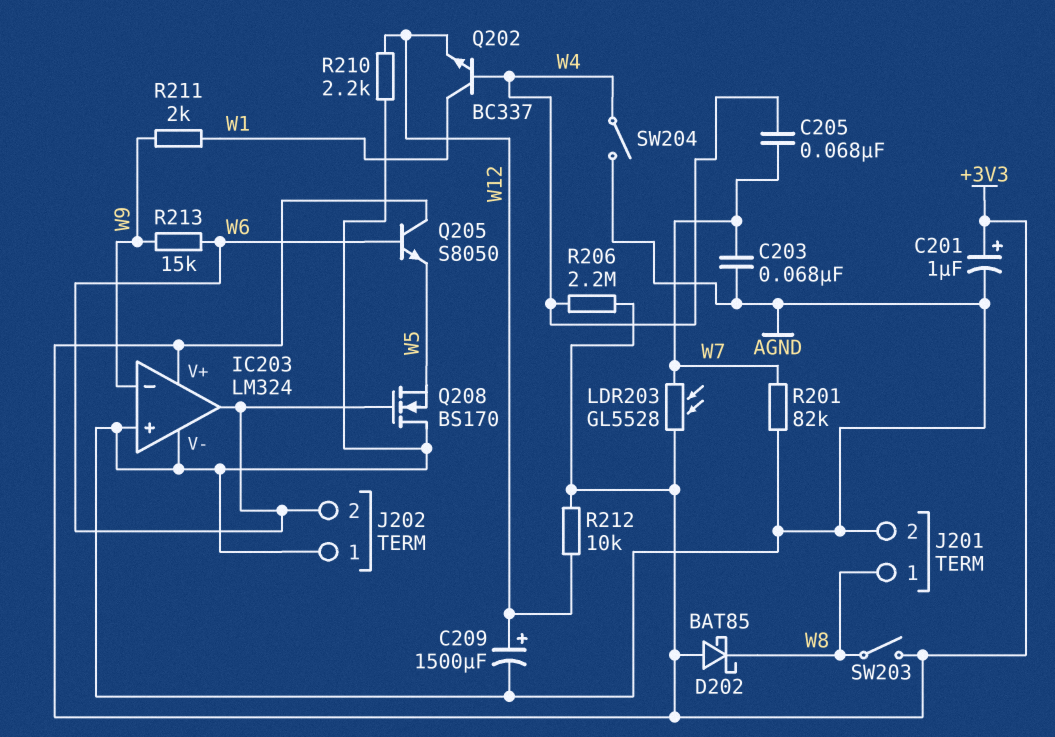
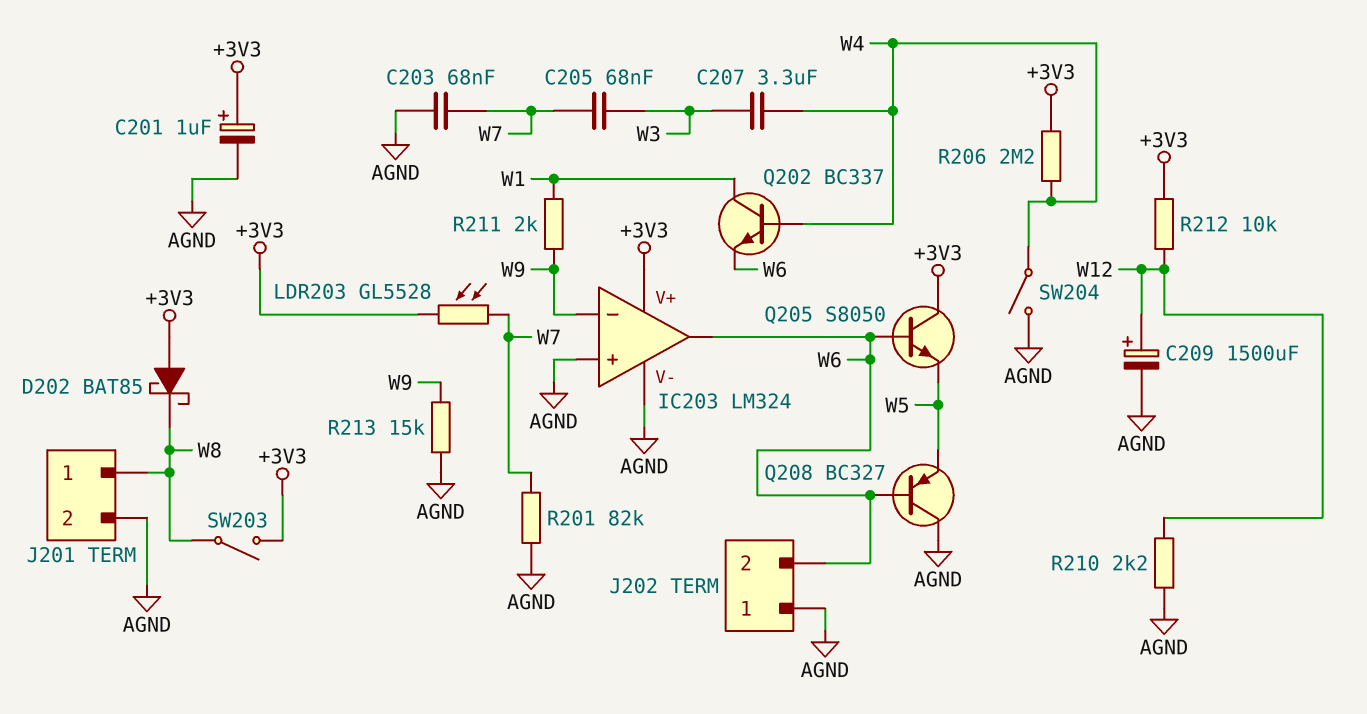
C205: 68nF (W4, W7) -> 68nF (W3, W7)
C207: none -> 3.3uF (W3, W4)
Q202: NPN BC337 (B W4, C W1, E W12) -> NPN BC337 (B W4, C W1, E W6)
Q208: NMOS BS170 (G W6, D AGND, S W5) -> PNP BC327 (B W6, C AGND, E W5)
R213: 15k (W6, W9) -> 15k (AGND, W9)

